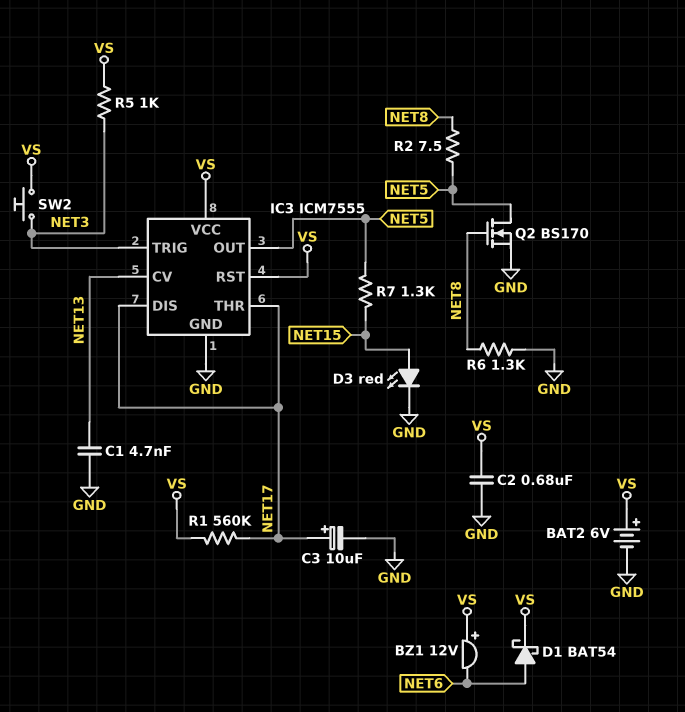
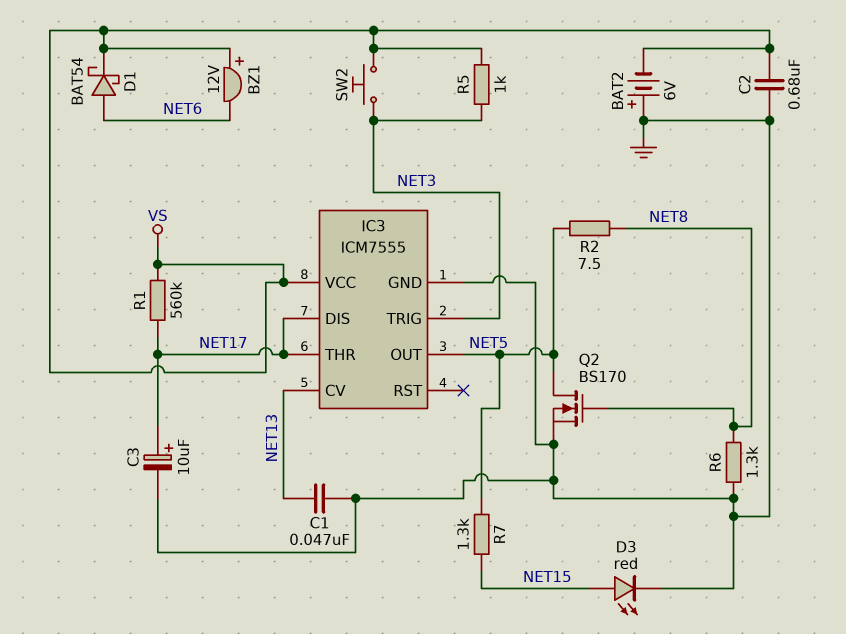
BAT2: 6V (plus VS, minus GND) -> 6V (plus GND, minus VS)
C1: 4.7nF (GND, NET13) -> 47nF (GND, NET13)
IC3 pin RST: VS -> none

